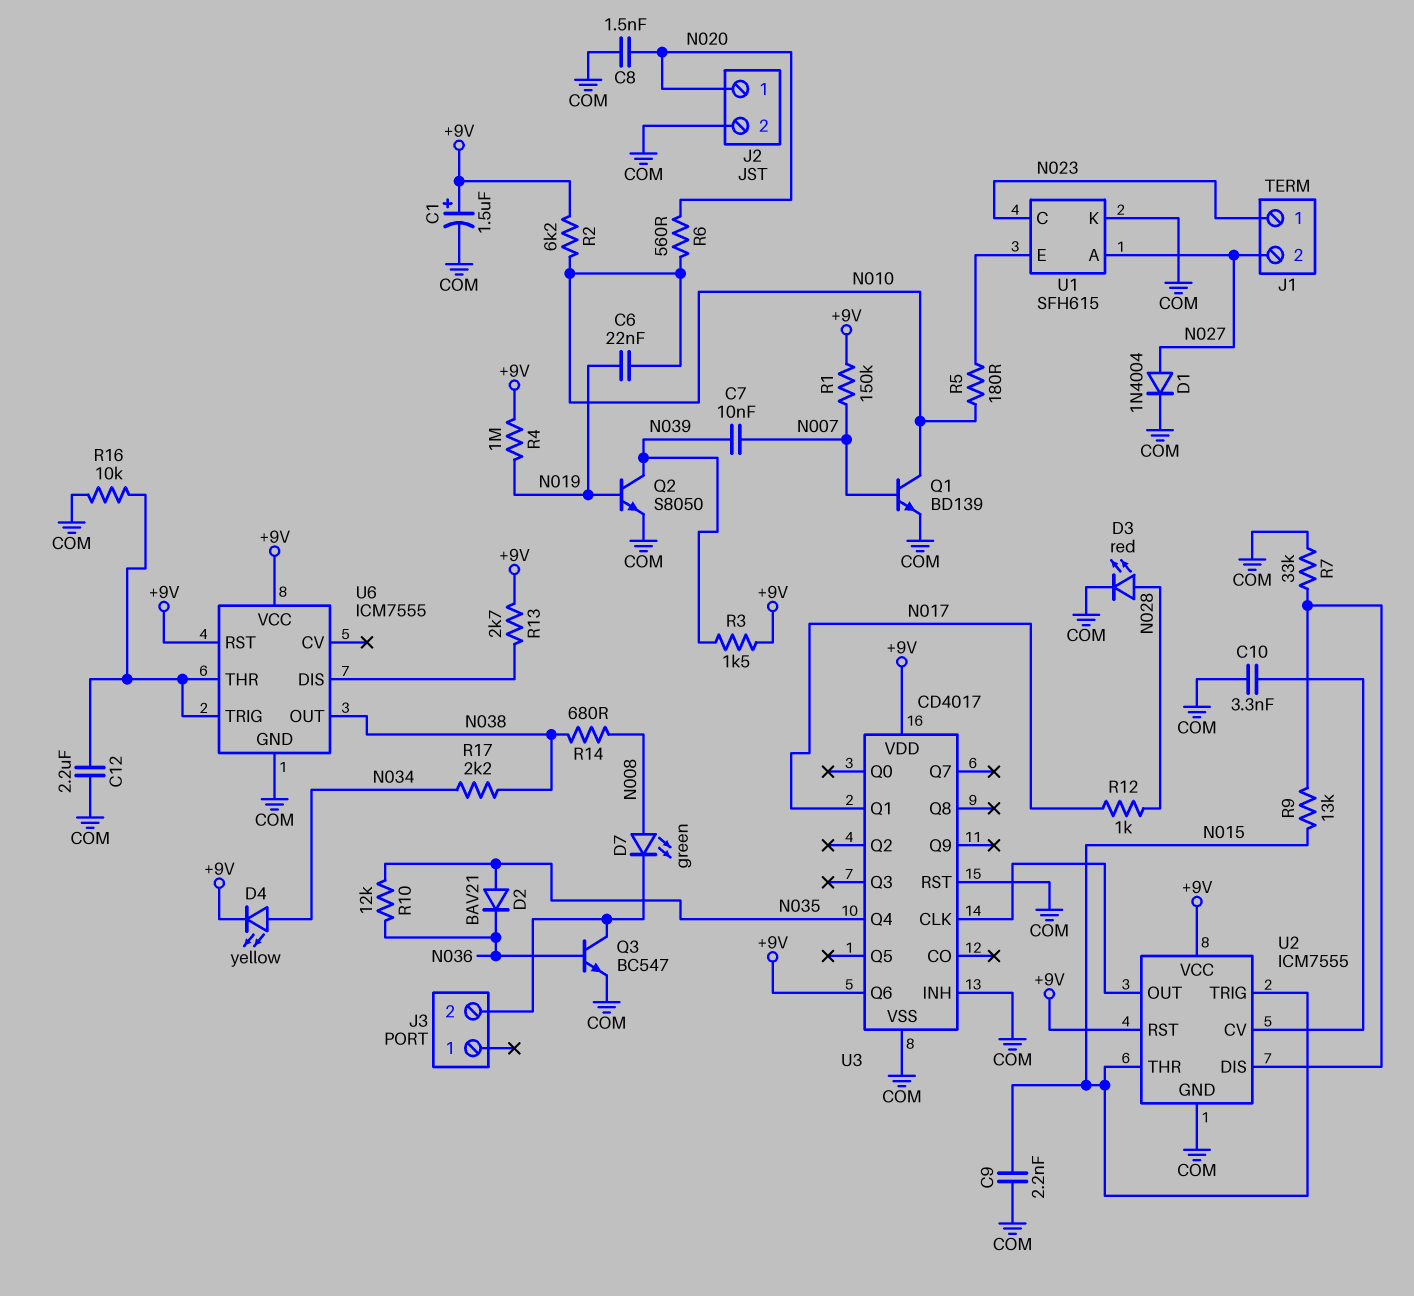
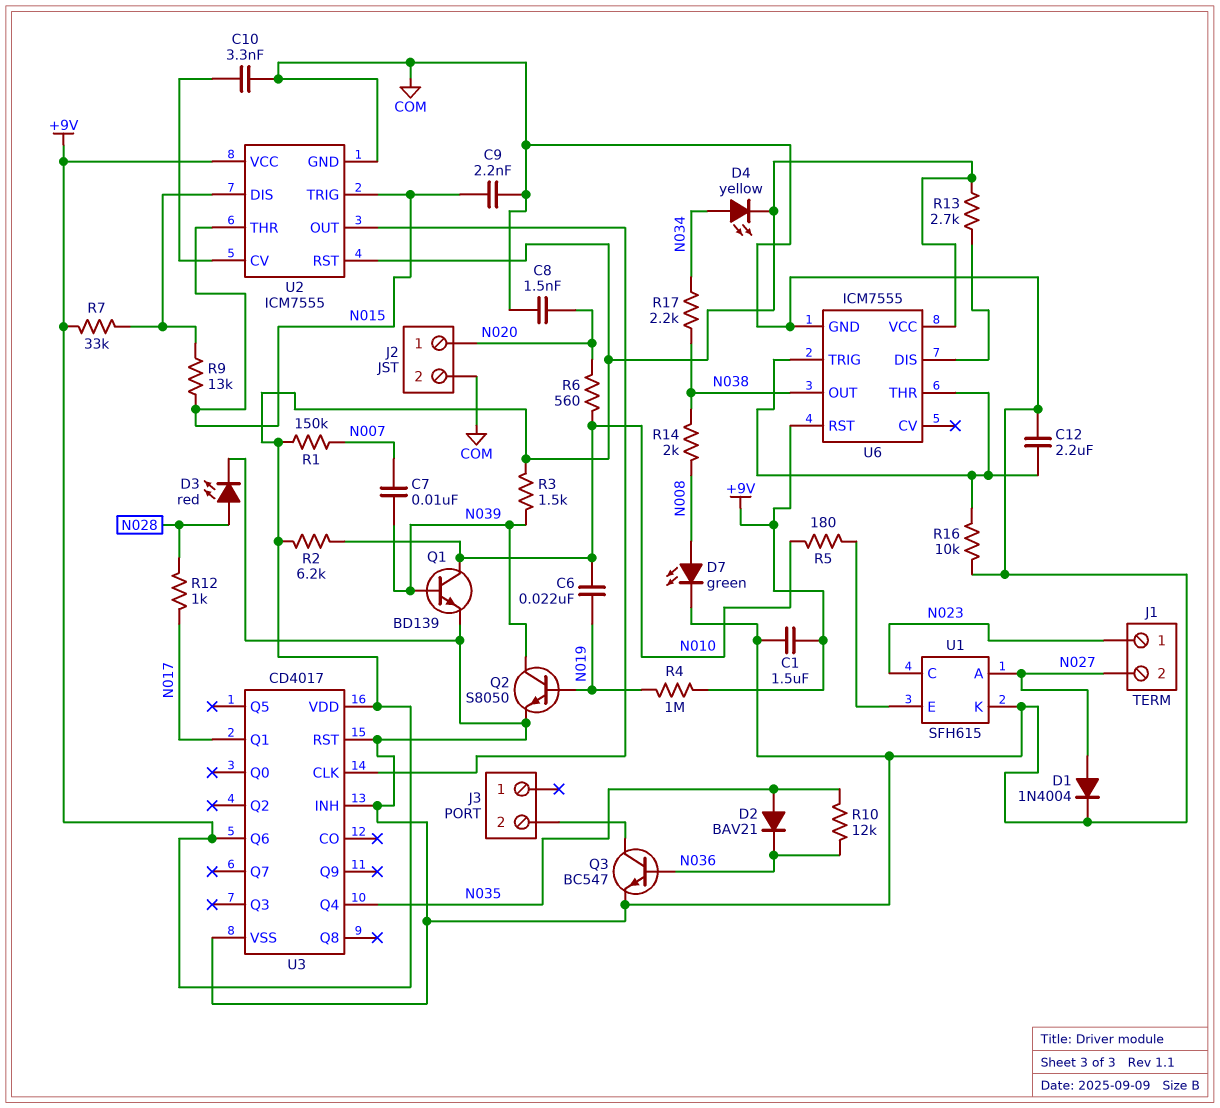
C1: 1.5uF (plus +9V, minus COM) -> 1.5uF (+9V, COM)
D7: LED green (A N008, K J3/2) -> LED green (A N008, K COM)
Q1: NPN BD139 (B N007, C N010, E COM) -> NPN BD139 (B N039, C N010, E COM)
R7: 33k (COM, U2/DIS) -> 33k (+9V, U2/DIS)
R14: 680 (N008, N038) -> 2k (N008, N038)

